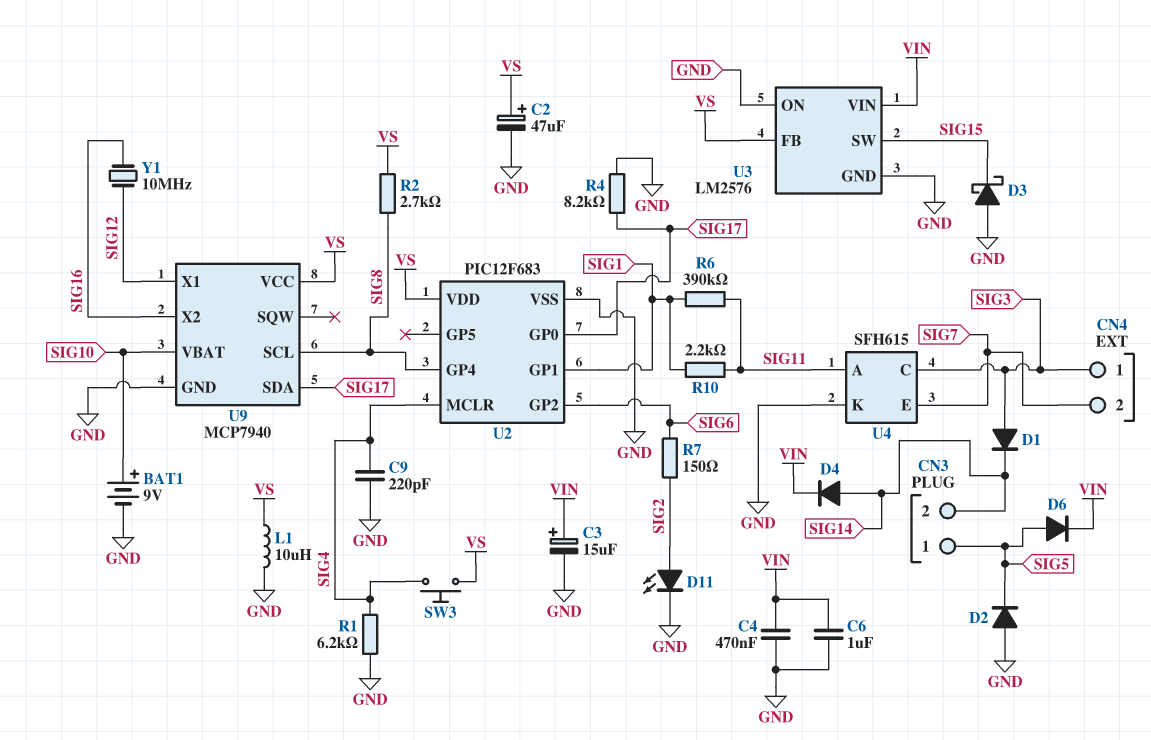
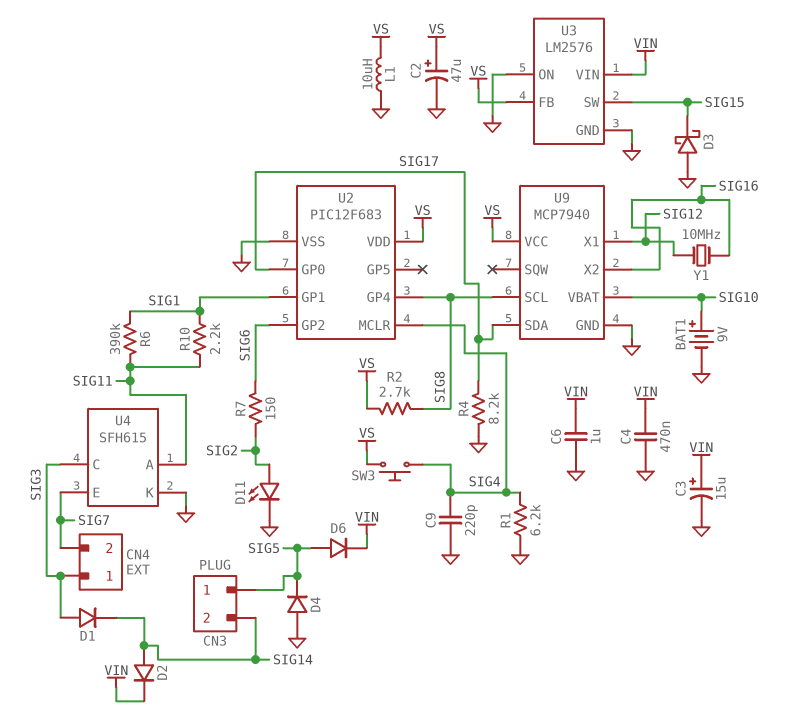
D2: diode (A GND, K SIG5) -> diode (A SIG14, K VIN)
D4: diode (A SIG14, K VIN) -> diode (A GND, K SIG5)

